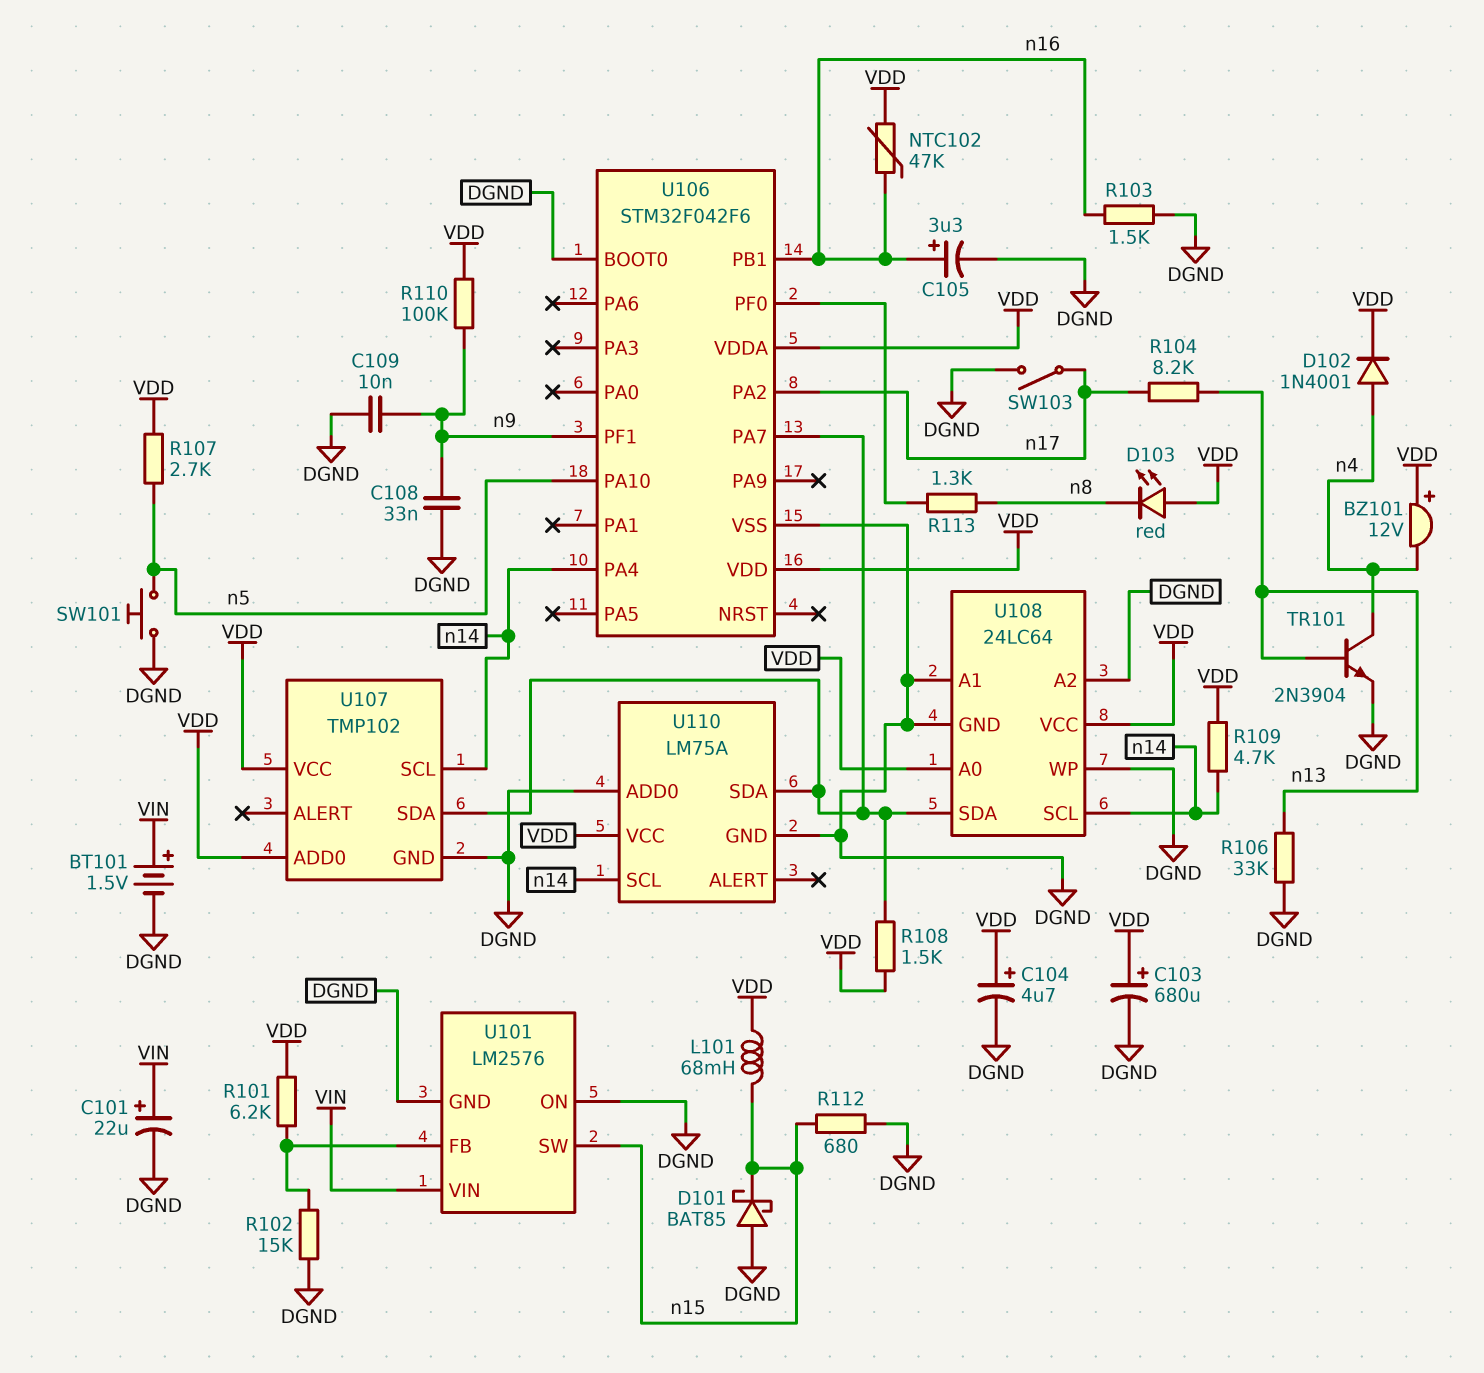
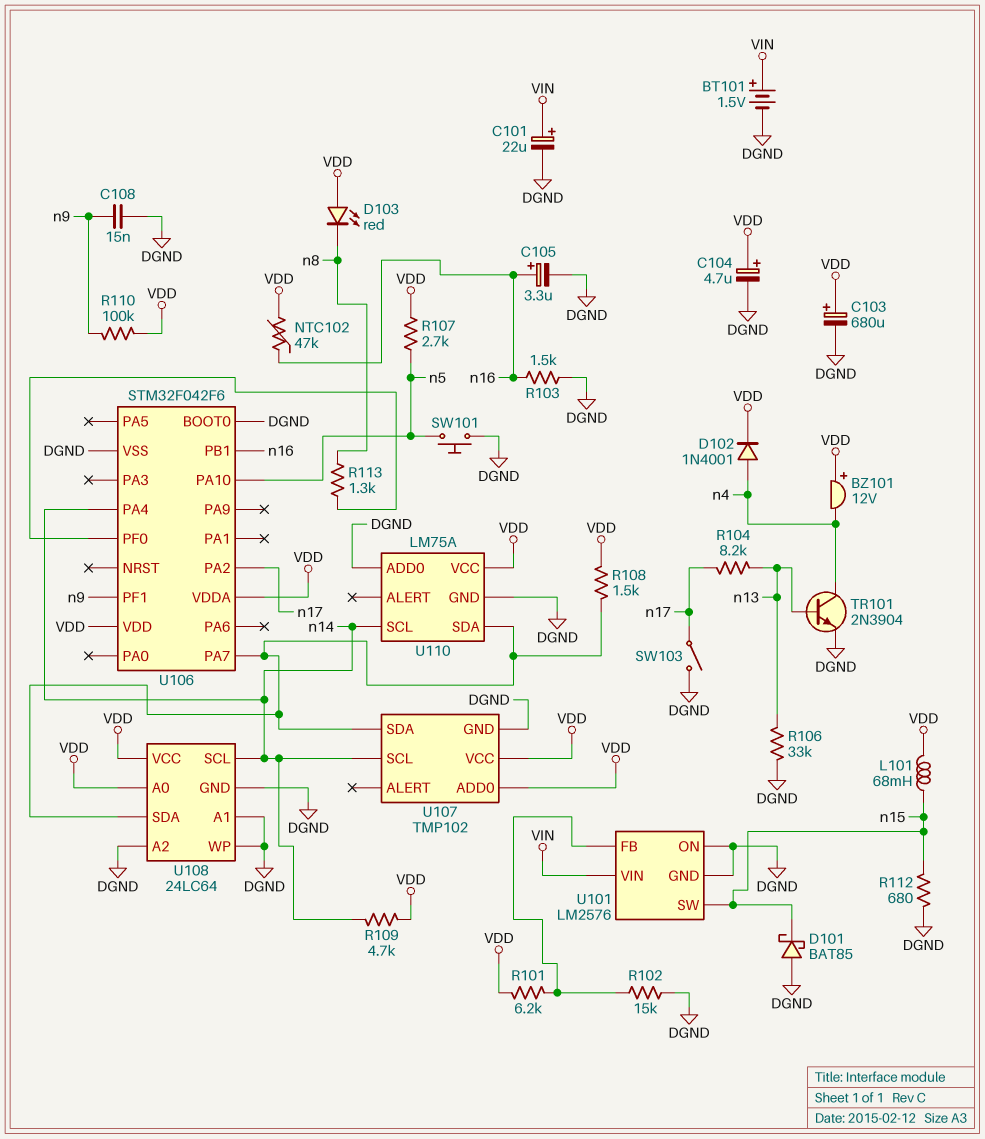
C108: 33nF (DGND, n9) -> 15nF (DGND, n9)
C109: 10nF (DGND, n9) -> none

